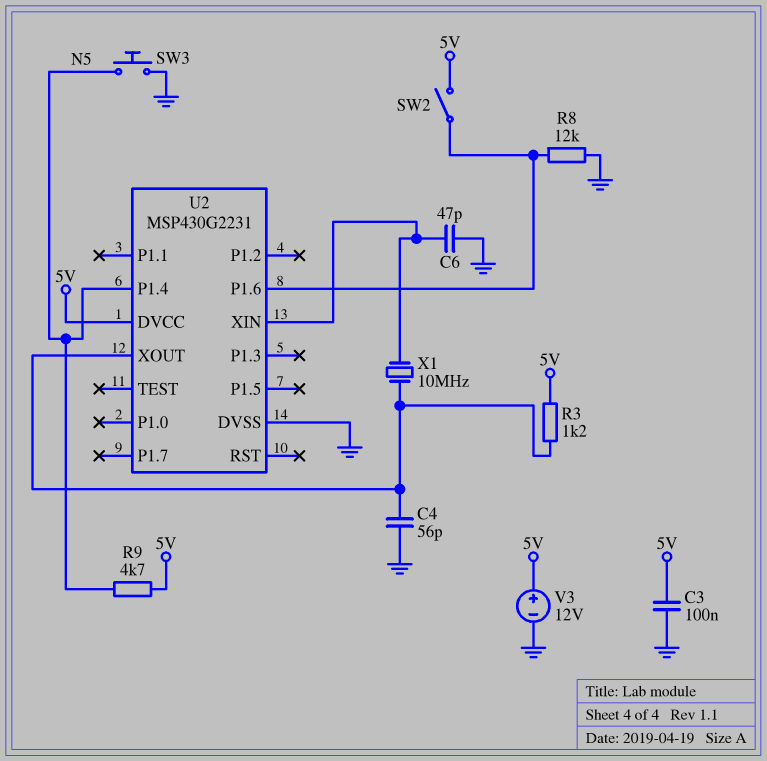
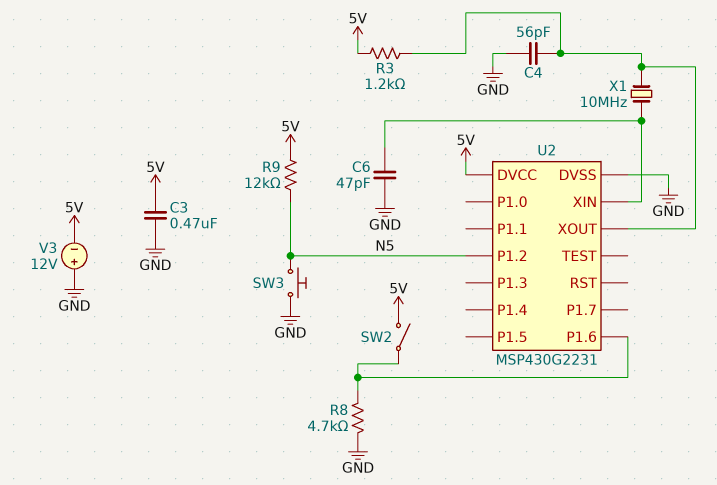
C3: 100nF (5V, GND) -> 470nF (5V, GND)
R8: 12k (GND, U2/P1.6) -> 4.7k (GND, U2/P1.6)
R9: 4.7k (5V, N5) -> 12k (5V, N5)
U2 pin P1.2: none -> N5
U2 pin P1.4: N5 -> none
V3: 12V (plus 5V, minus GND) -> 12V (plus GND, minus 5V)

